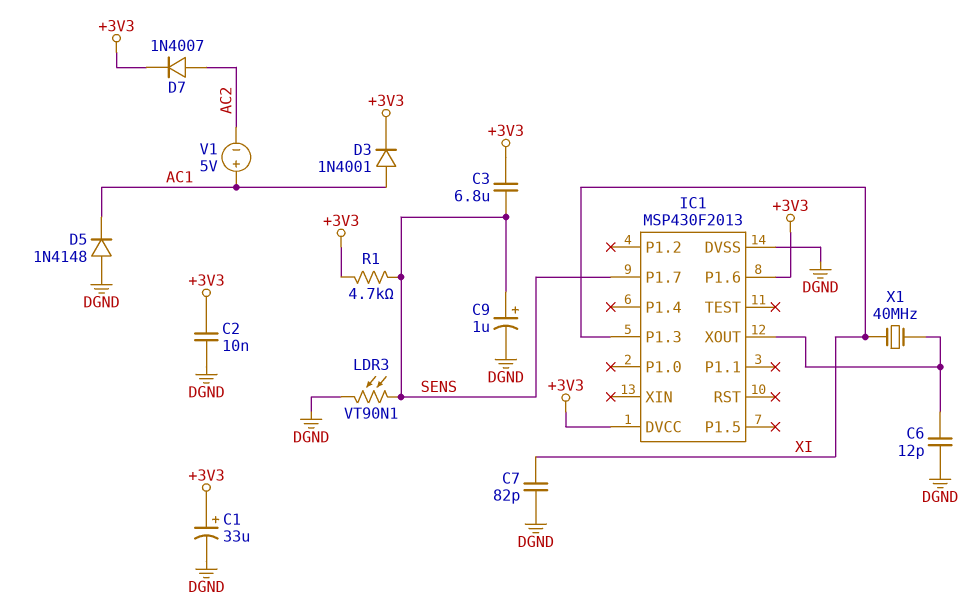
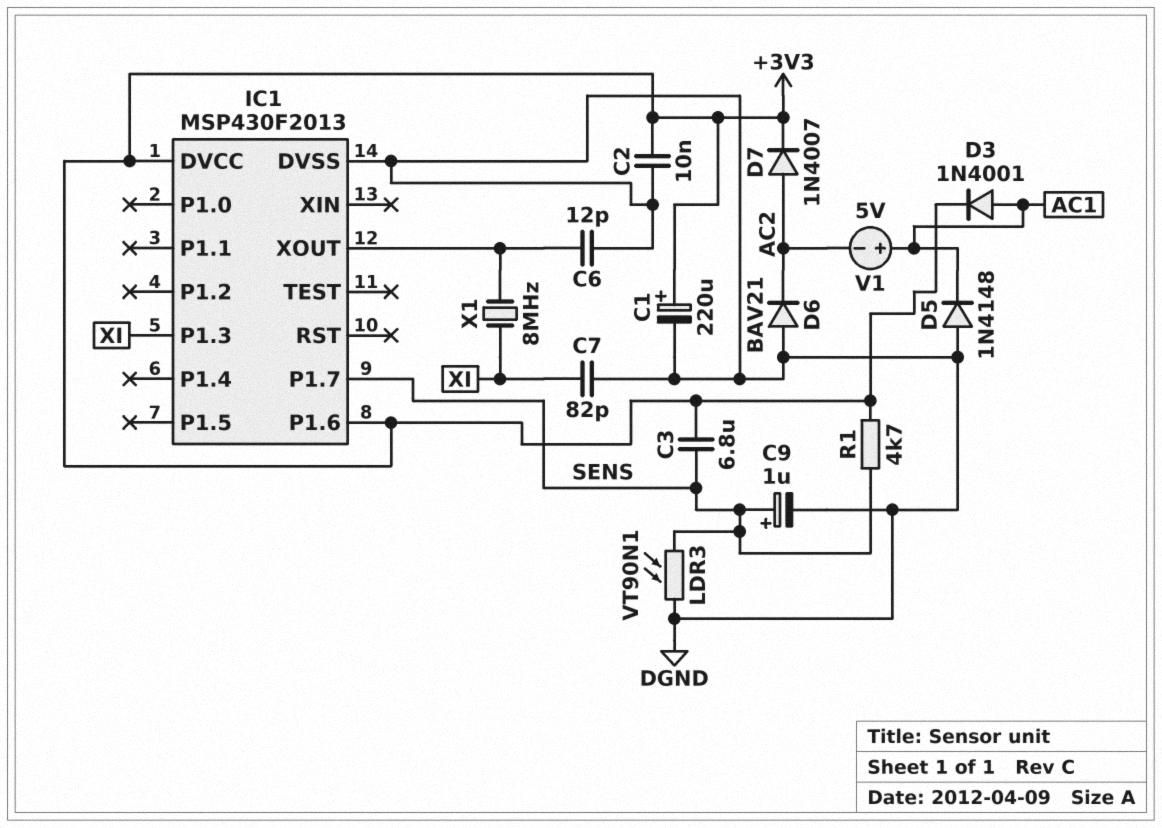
C1: 33uF (plus +3V3, minus DGND) -> 220uF (plus +3V3, minus DGND)
D6: none -> diode BAV21 (A DGND, K AC2)
X1: 40MHz (IC1/XOUT, XI) -> 8MHz (IC1/XOUT, XI)

